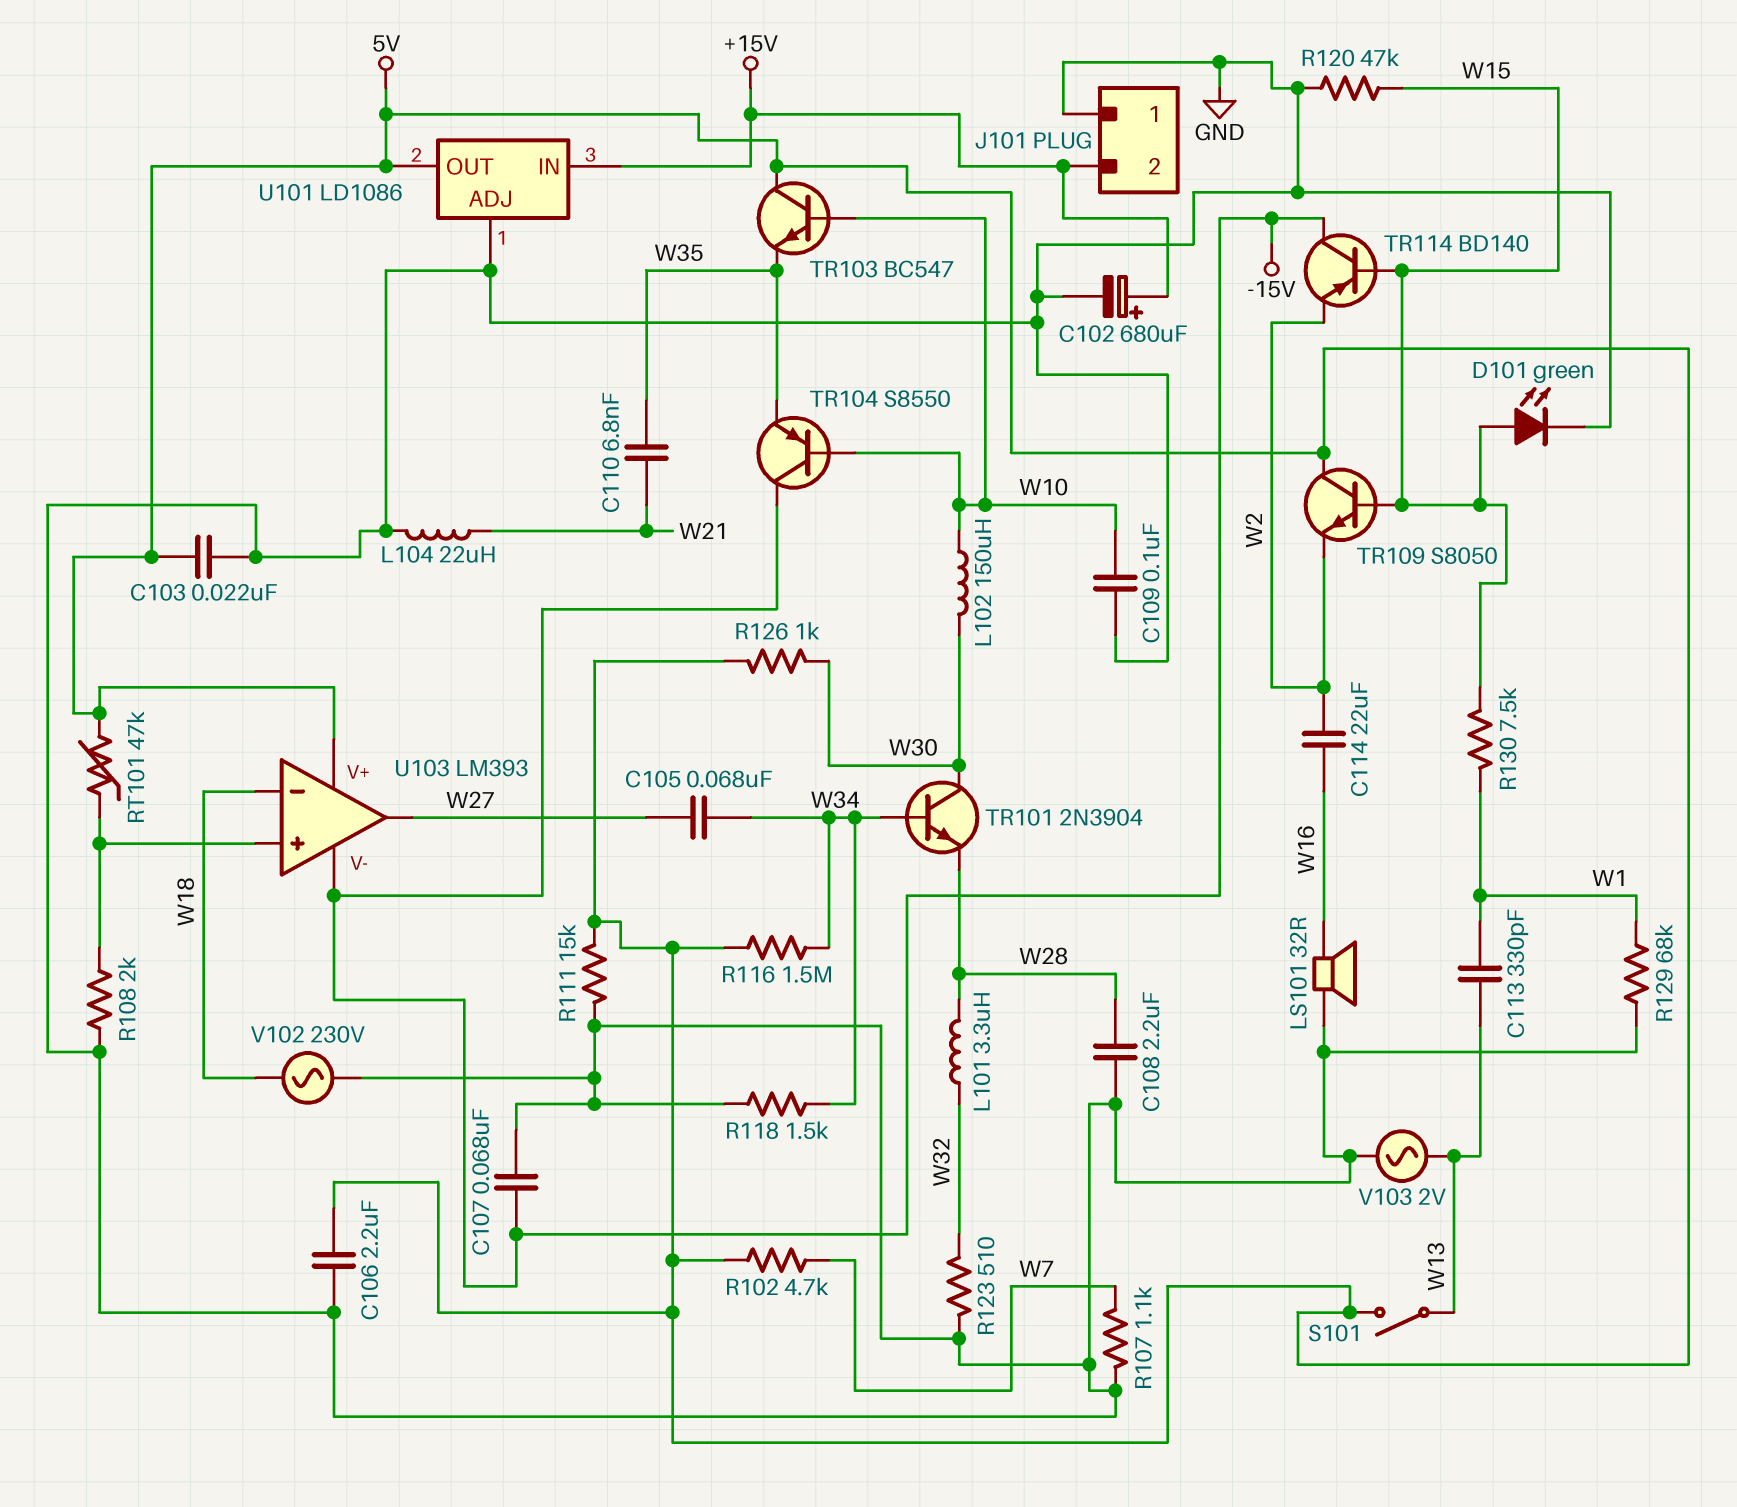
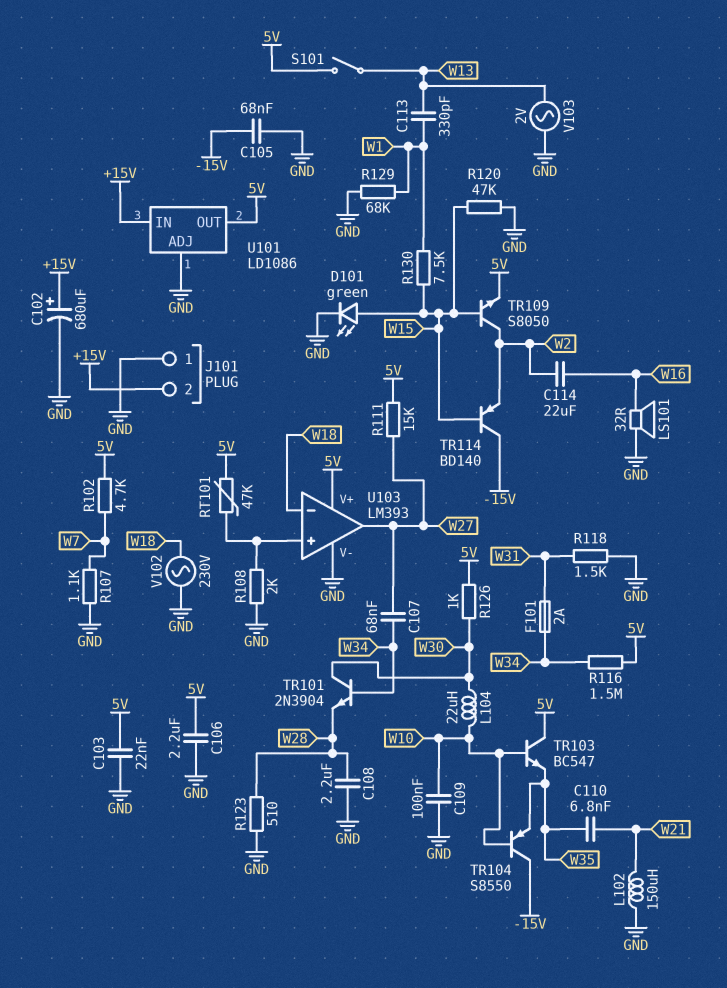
C105: 68nF (W27, W34) -> 68nF (-15V, GND)
C107: 68nF (-15V, GND) -> 68nF (W27, W34)
F101: none -> 2A (W31, W34)
L101: 3.3uH (W28, W32) -> none
L102: 150uH (W10, W30) -> 150uH (GND, W21)
L104: 22uH (GND, W21) -> 22uH (W10, W30)
R111: 15k (5V, GND) -> 15k (5V, W27)
R118: 1.5k (GND, W34) -> 1.5k (GND, W31)
R123: 510 (GND, W32) -> 510 (GND, W28)
TR109: NPN S8050 (B W15, C 5V, E W2) -> NPN S8050 (B W15, C W2, E 5V)
U103 pin V-: -15V -> GND

